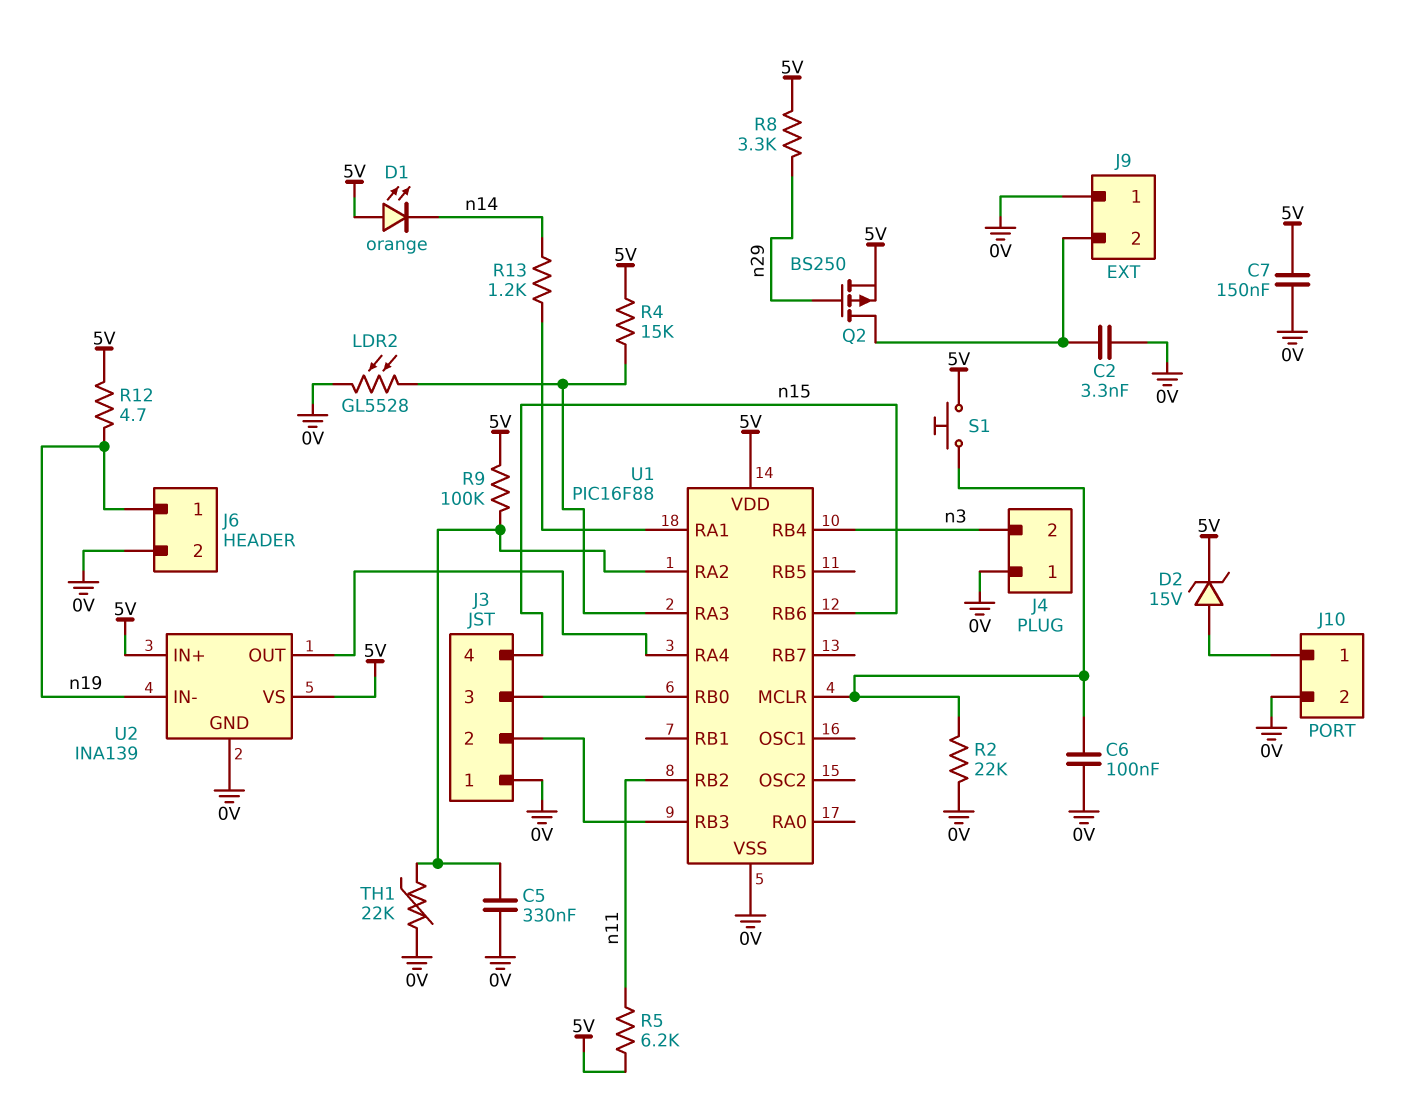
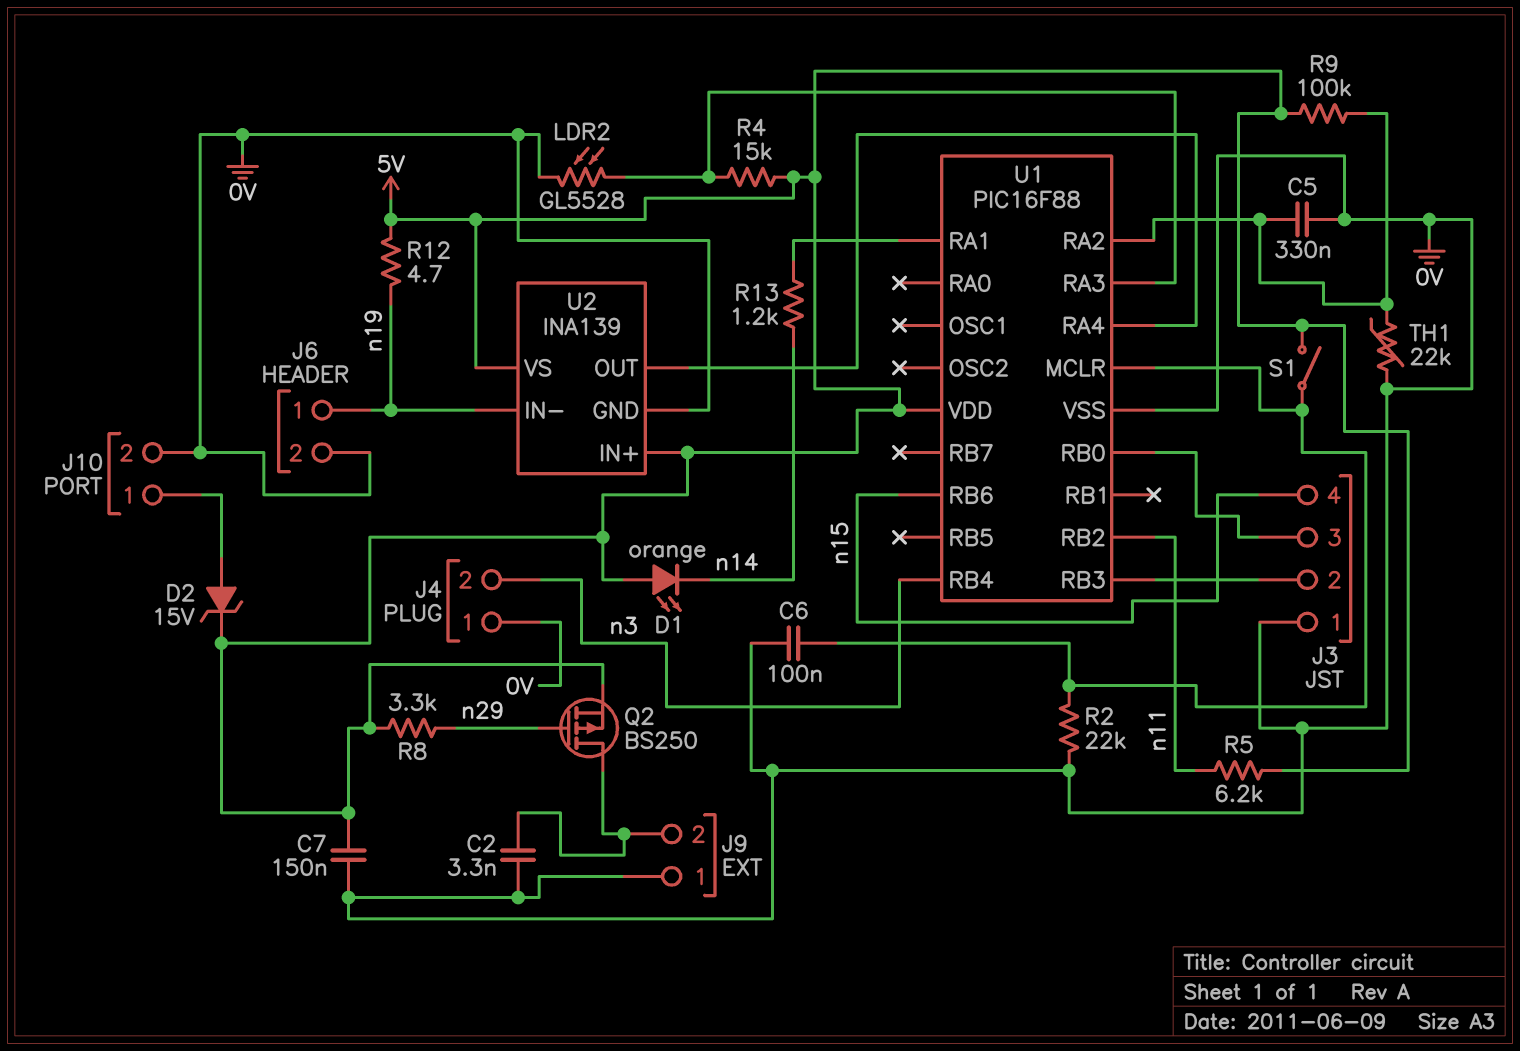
S1: button (5V, U1/MCLR) -> switch (5V, U1/MCLR)

